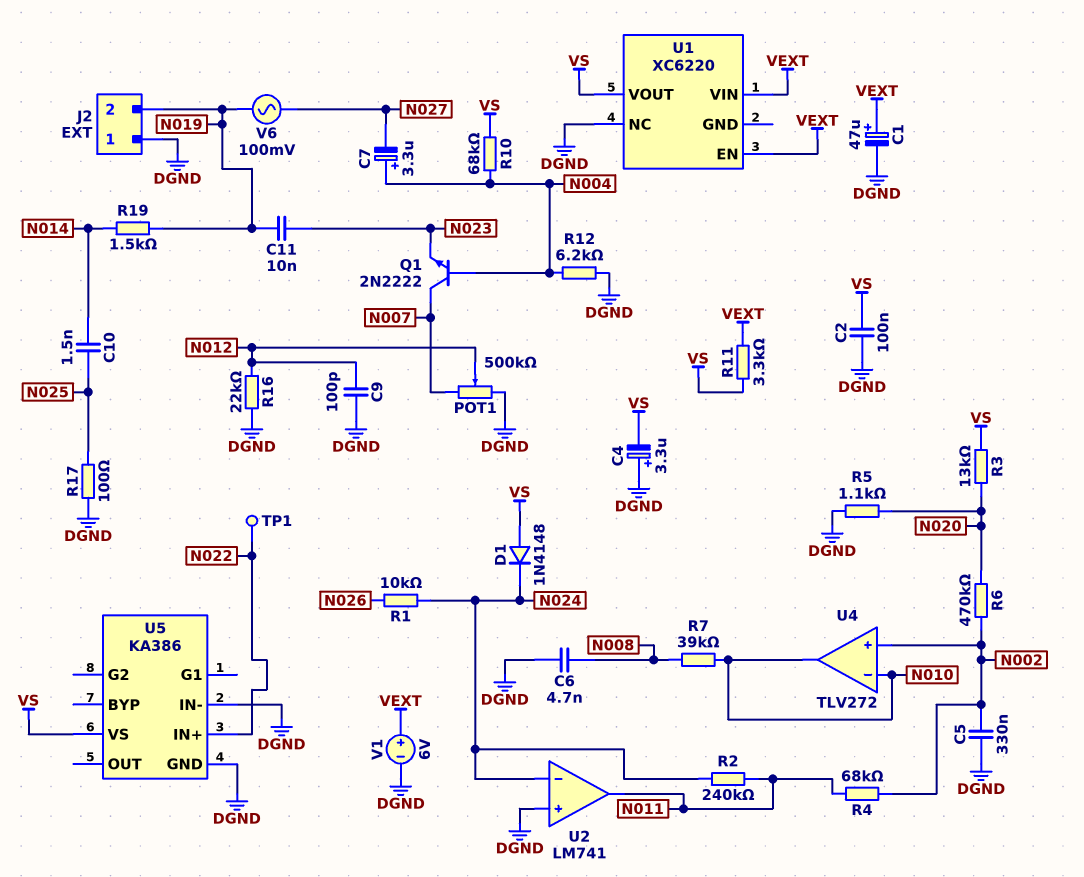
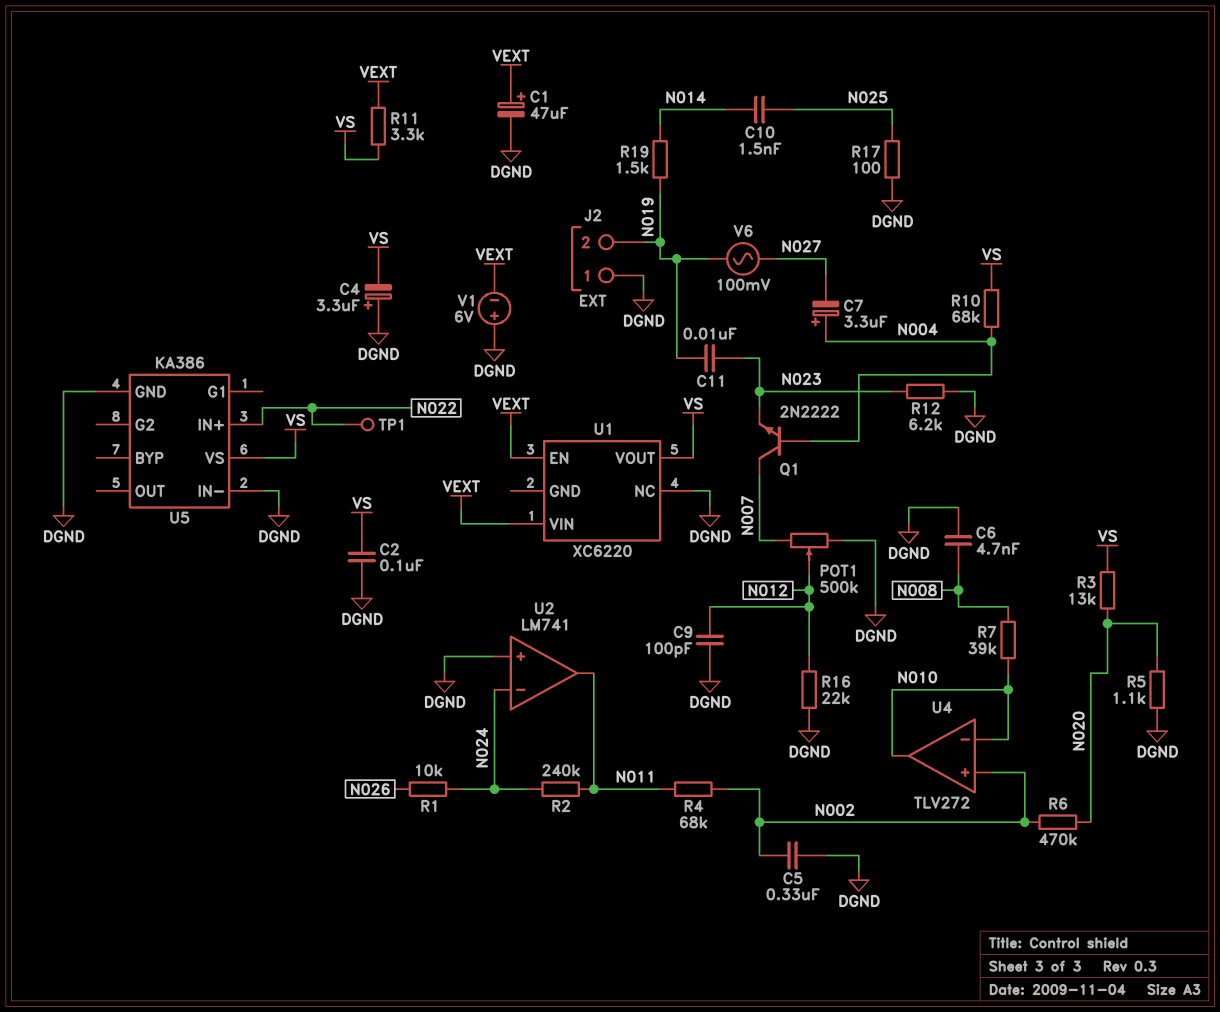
D1: diode 1N4148 (A VS, K N024) -> none
R12: 6.2k (DGND, N004) -> 6.2k (DGND, N023)
V1: 6V (plus VEXT, minus DGND) -> 6V (plus DGND, minus VEXT)

